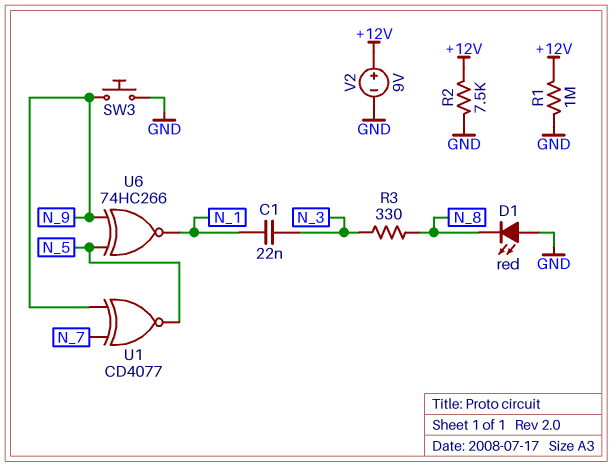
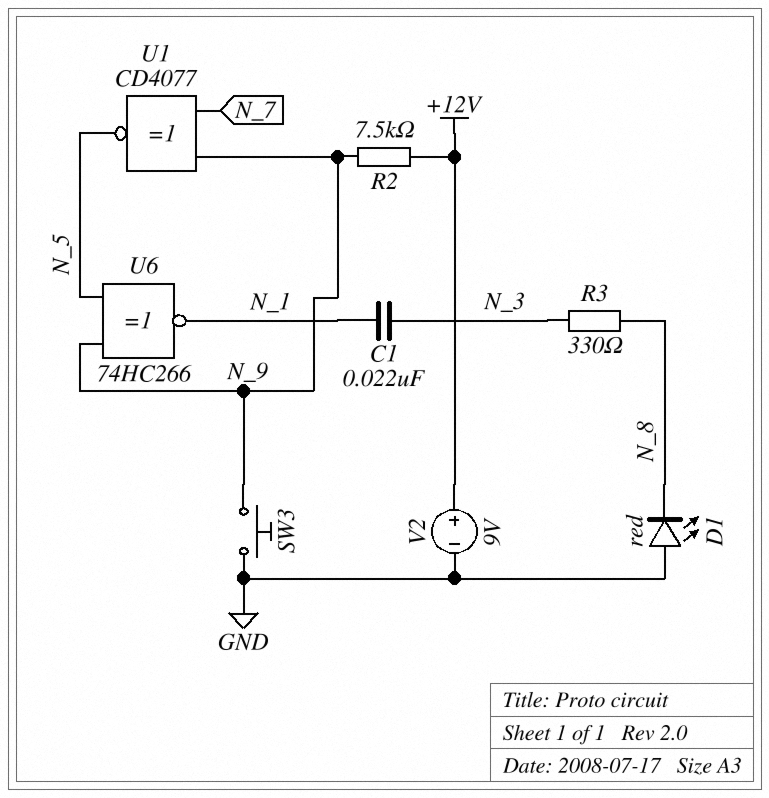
R1: 1M (+12V, GND) -> none
R2: 7.5k (+12V, GND) -> 7.5k (+12V, N_9)

